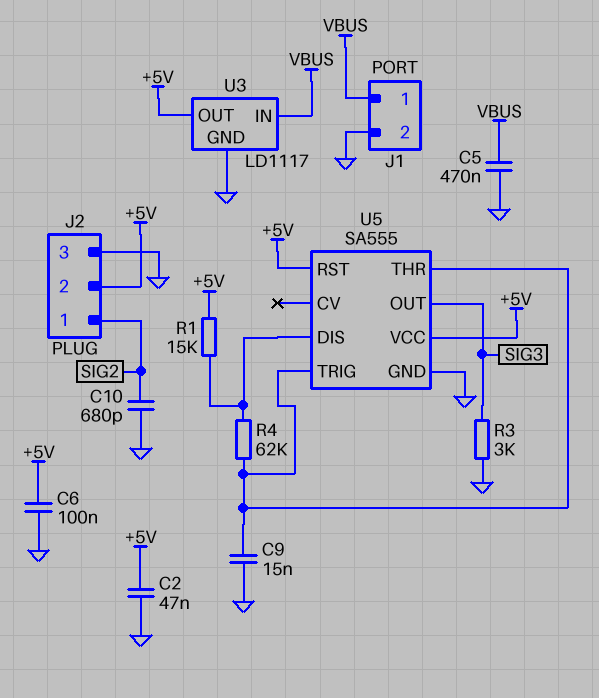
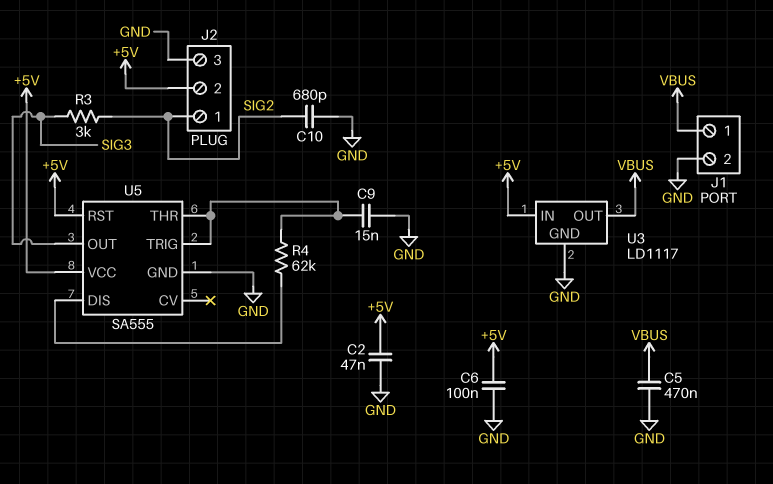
R1: 15k (+5V, U5/DIS) -> none
R3: 3k (GND, SIG3) -> 3k (SIG2, SIG3)
U3 pin IN: VBUS -> +5V
U3 pin OUT: +5V -> VBUS

